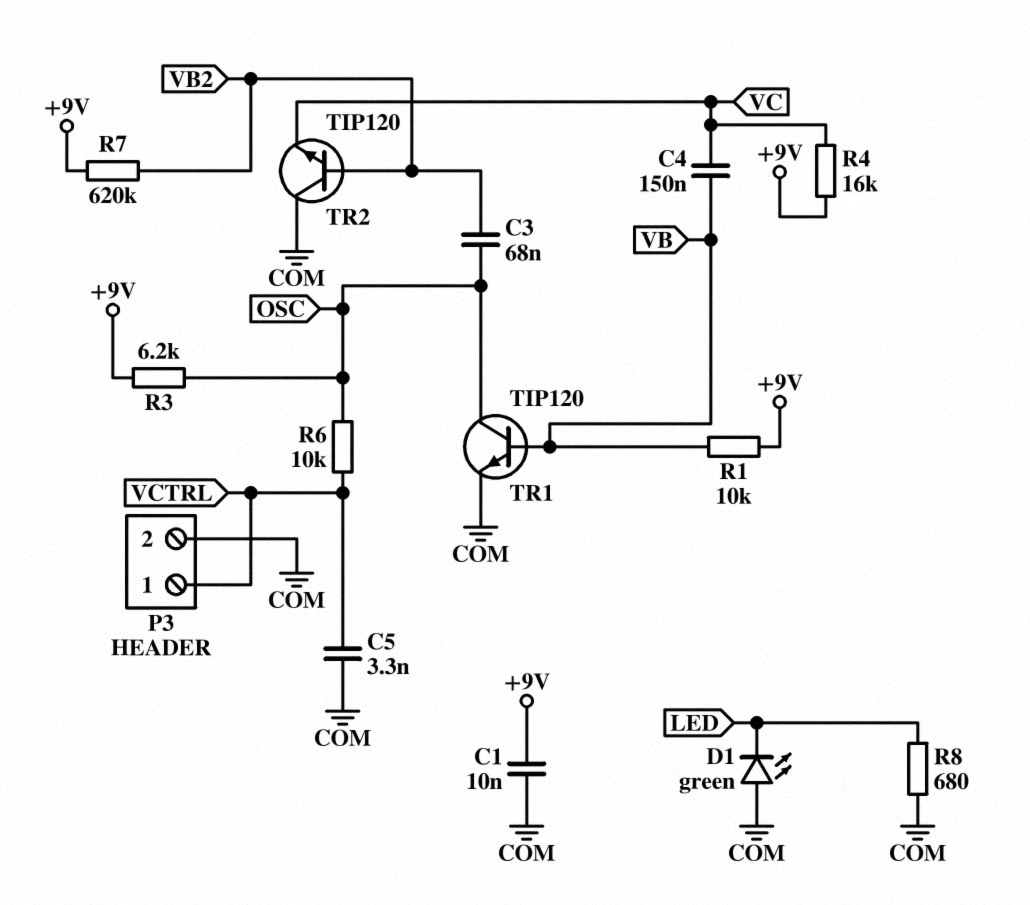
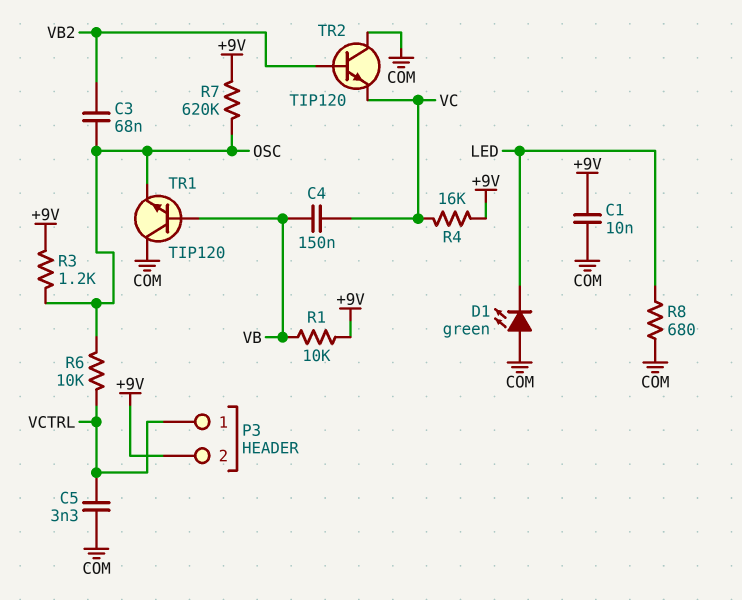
P3 pin 2: COM -> +9V
R3: 6.2k (+9V, OSC) -> 1.2k (+9V, OSC)
R7: 620k (+9V, VB2) -> 620k (+9V, OSC)
TR1: NPN TIP120 (B VB, C OSC, E COM) -> NPN TIP120 (B VB, C COM, E OSC)

